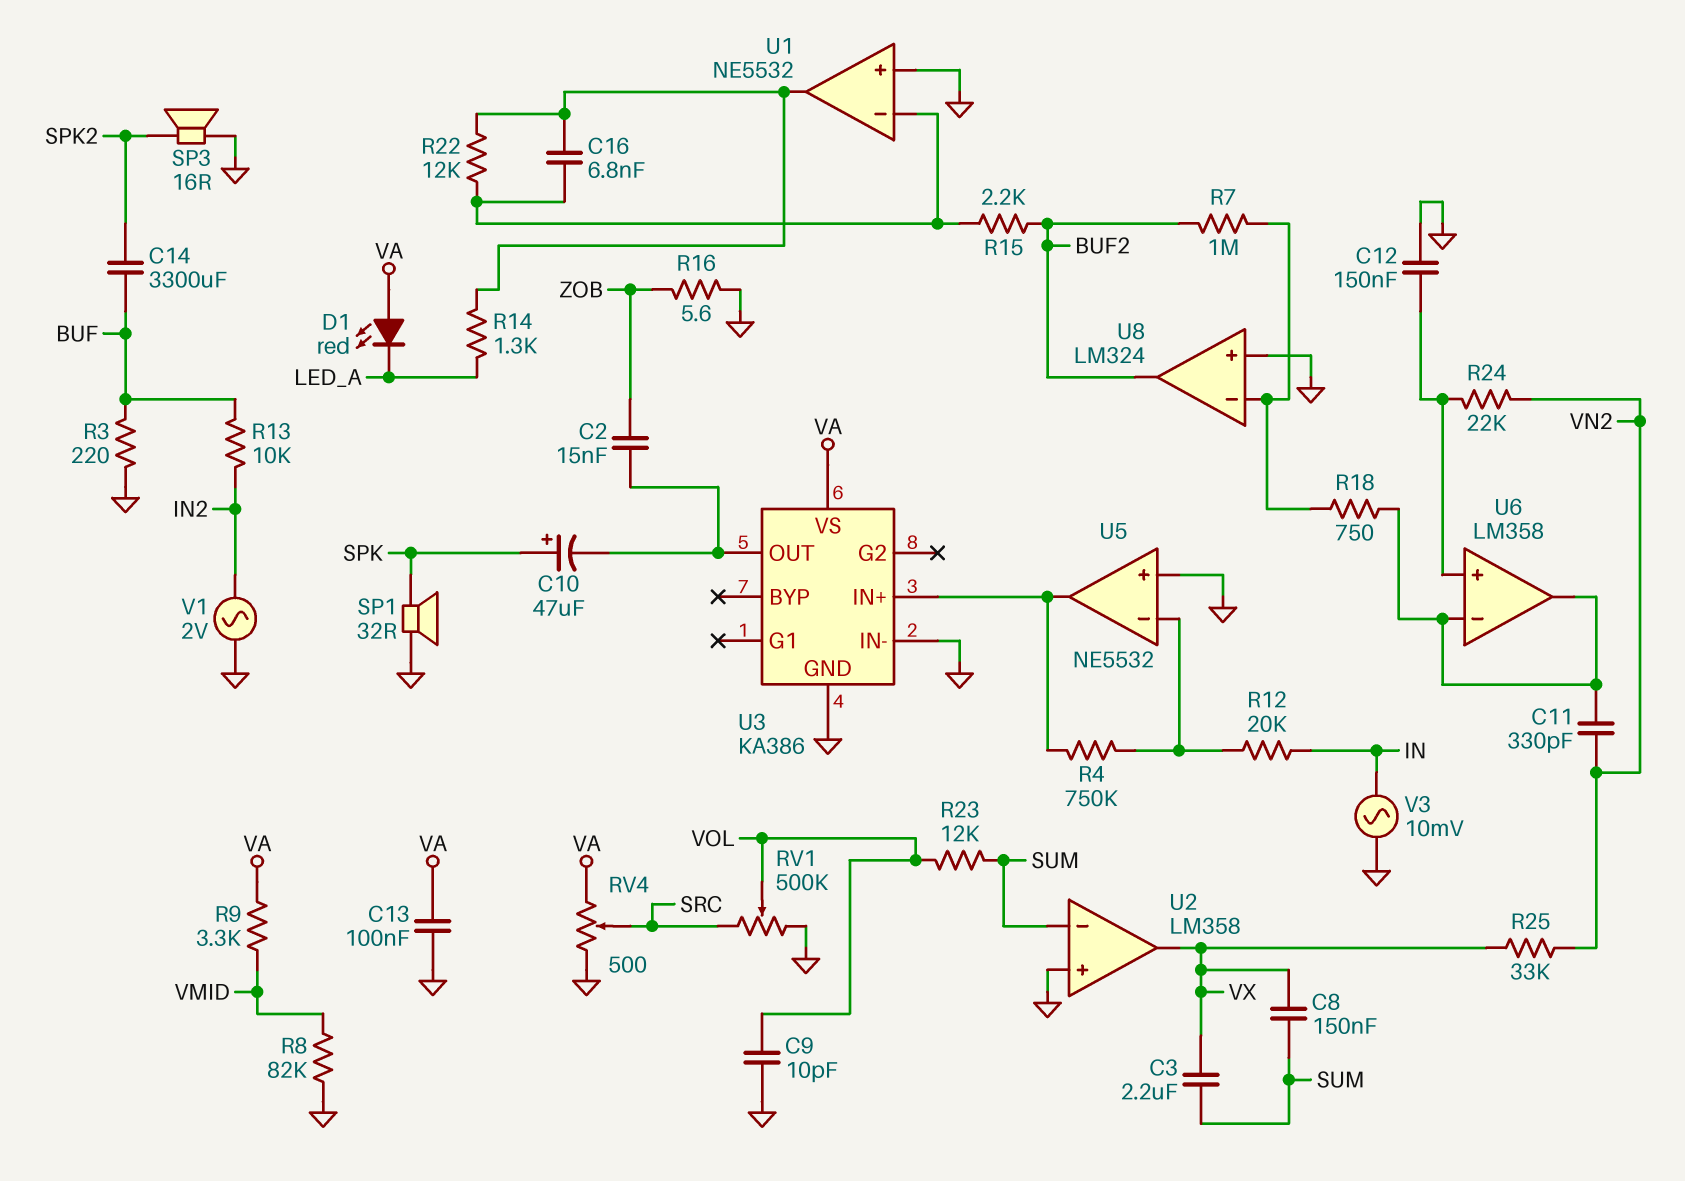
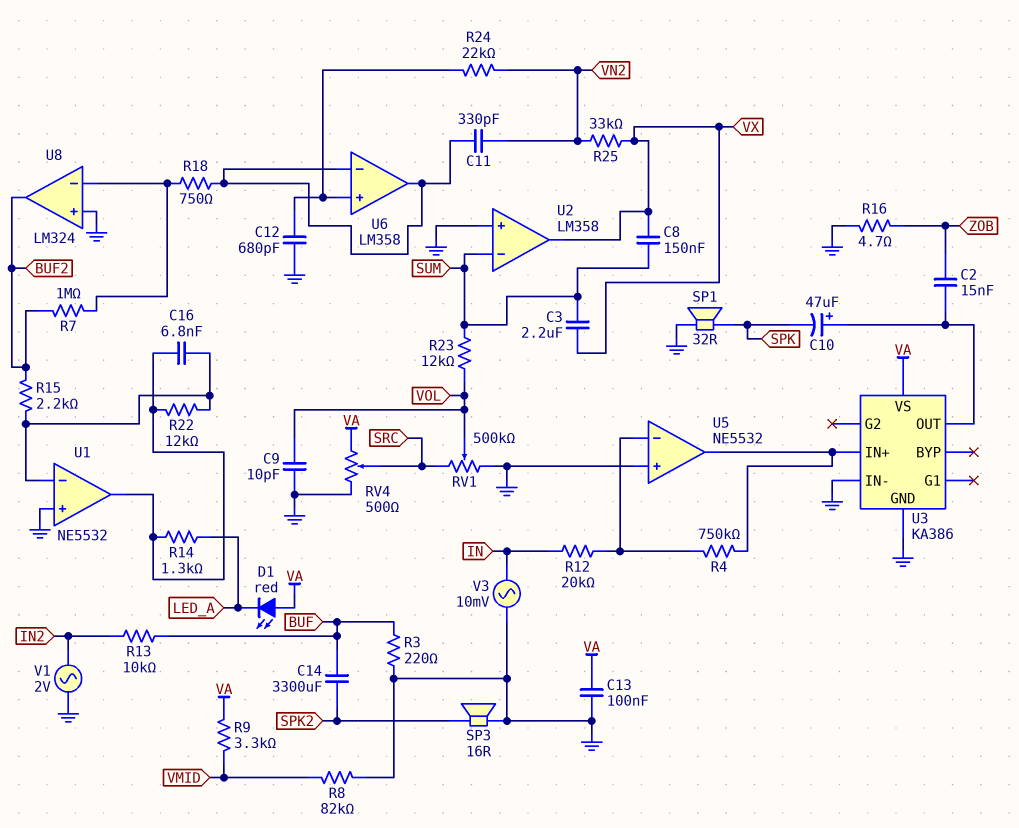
C10: 47uF (plus SPK, minus U3/OUT) -> 47uF (plus U3/OUT, minus SPK)
C12: 150nF (GND, U6/in+) -> 680pF (GND, U6/in+)
R16: 5.6 (GND, ZOB) -> 4.7 (GND, ZOB)

